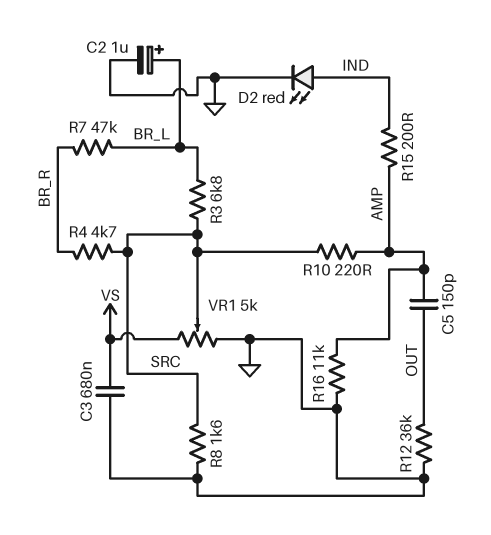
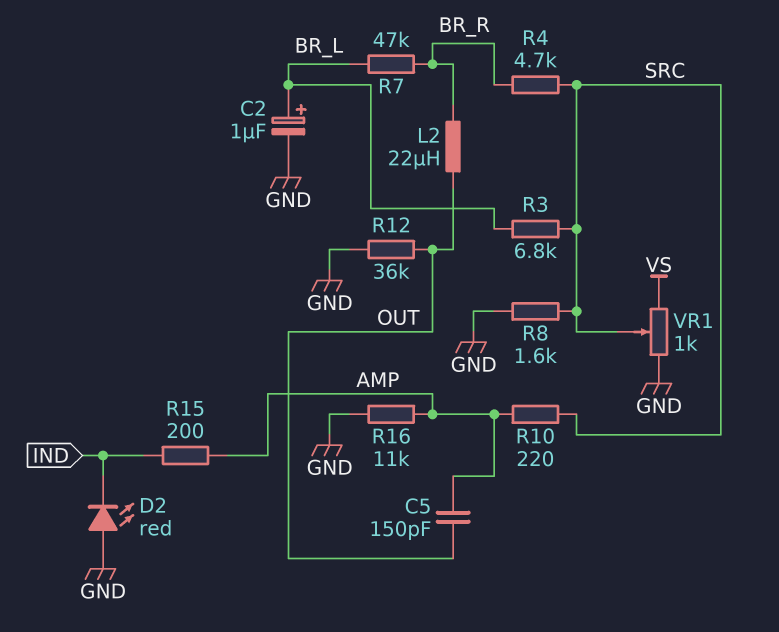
C3: 680nF (GND, VS) -> none
D2: LED red (A IND, K GND) -> LED red (A GND, K IND)
L2: none -> 22uH (BR_R, OUT)
VR1: 5k (GND, VS, wiper SRC) -> 1k (GND, VS, wiper SRC)

